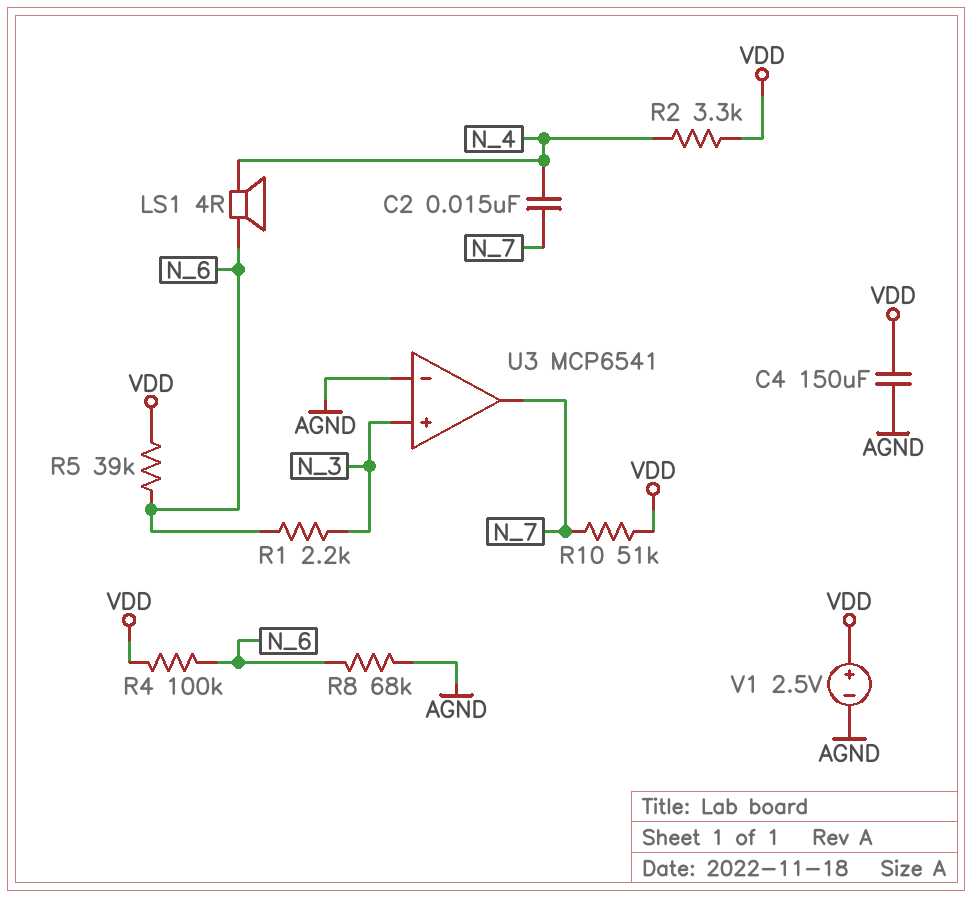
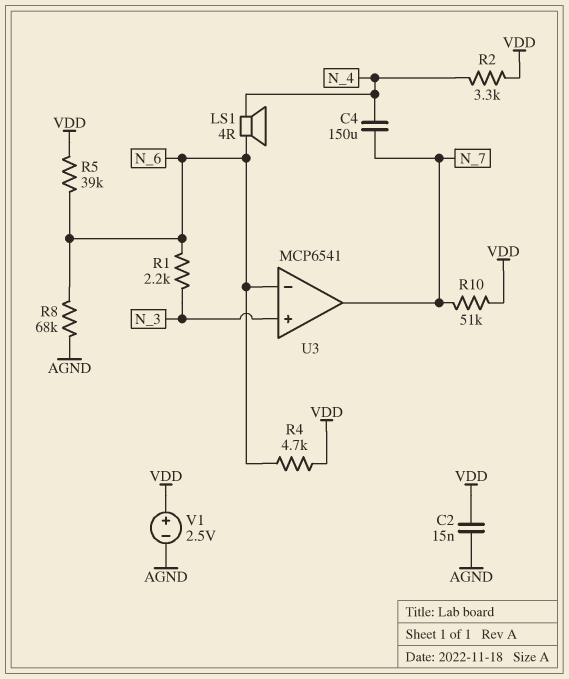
C2: 15nF (N_4, N_7) -> 15nF (AGND, VDD)
C4: 150uF (AGND, VDD) -> 150uF (N_4, N_7)
R4: 100k (N_6, VDD) -> 4.7k (N_6, VDD)
U3 pin in-: AGND -> N_6

